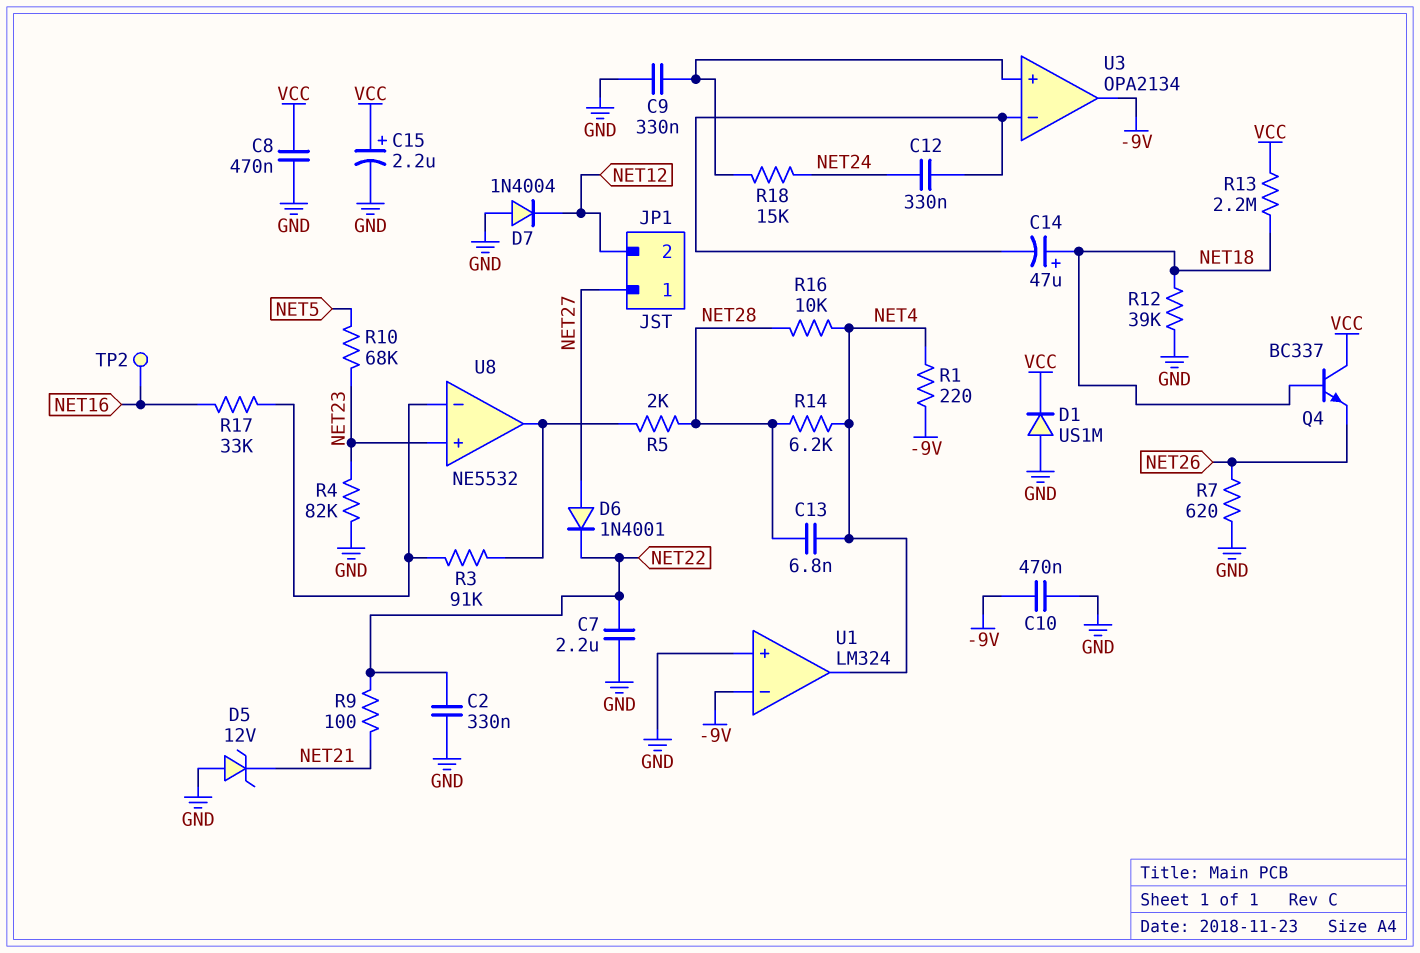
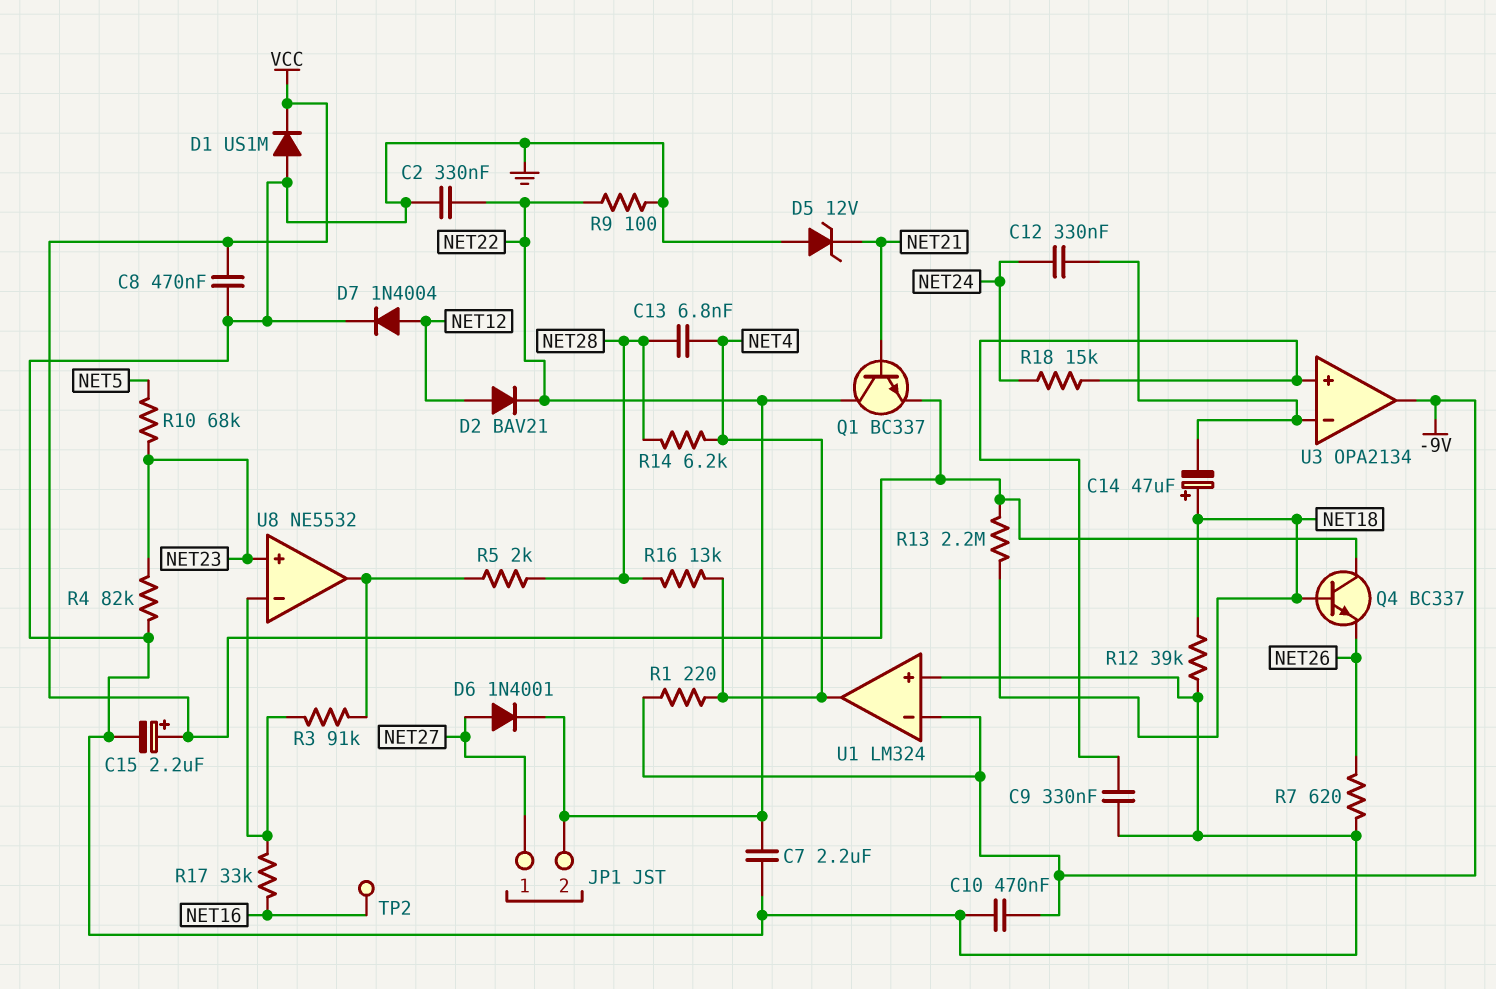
D2: none -> diode BAV21 (A NET12, K NET22)
D7: diode 1N4004 (A GND, K NET12) -> diode 1N4004 (A NET12, K GND)
JP1 pin 2: NET12 -> NET22
Q1: none -> NPN BC337 (B NET21, C NET22, E VCC)
R9: 100 (NET21, NET22) -> 100 (GND, NET22)
R16: 10k (NET4, NET28) -> 13k (NET4, NET28)

